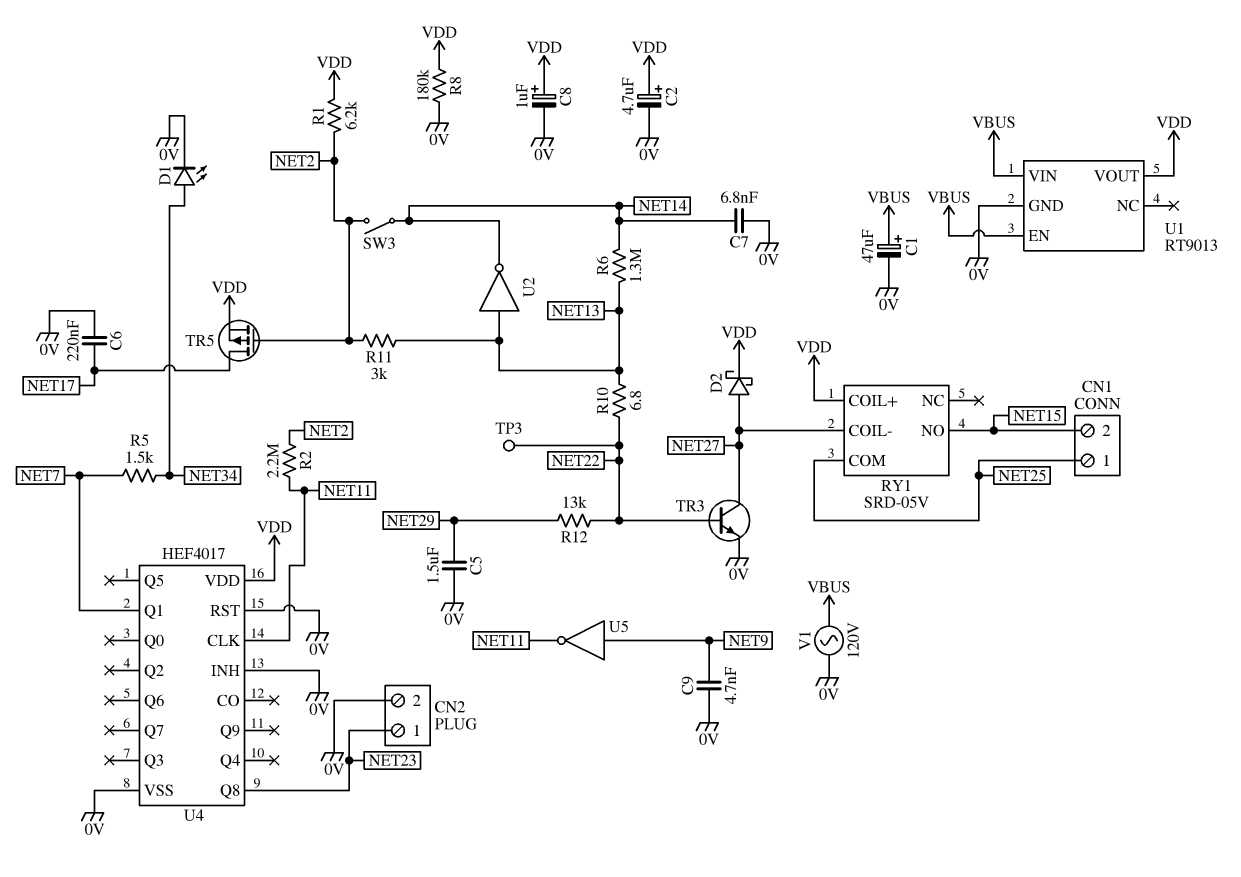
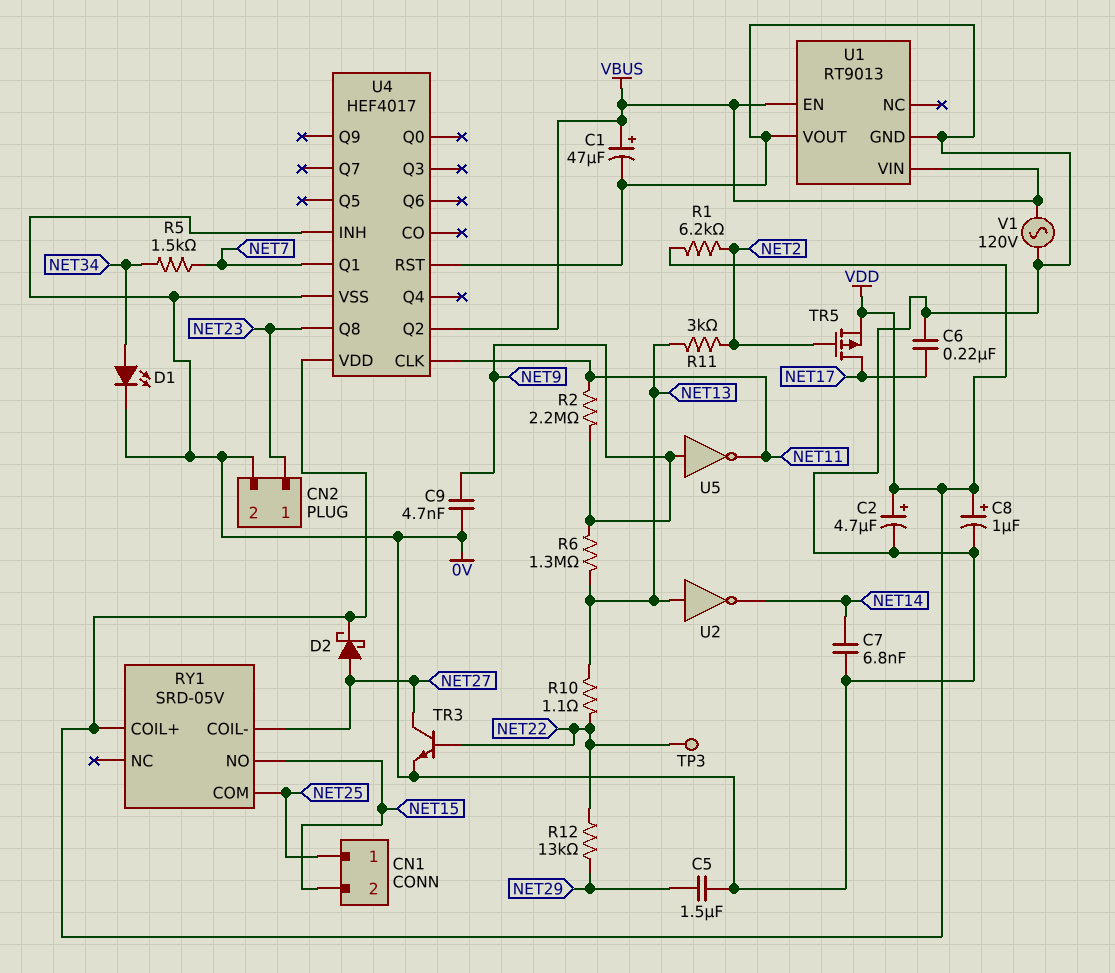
R2: 2.2M (NET2, NET11) -> 2.2M (NET9, NET11)
R6: 1.3M (NET13, NET14) -> 1.3M (NET9, NET13)
R8: 180k (0V, VDD) -> none
R10: 6.8 (NET13, NET22) -> 1.1 (NET13, NET22)
SW3: switch (NET2, NET14) -> none
U1 pin VOUT: VDD -> 0V
U4 pin Q2: none -> VBUS

